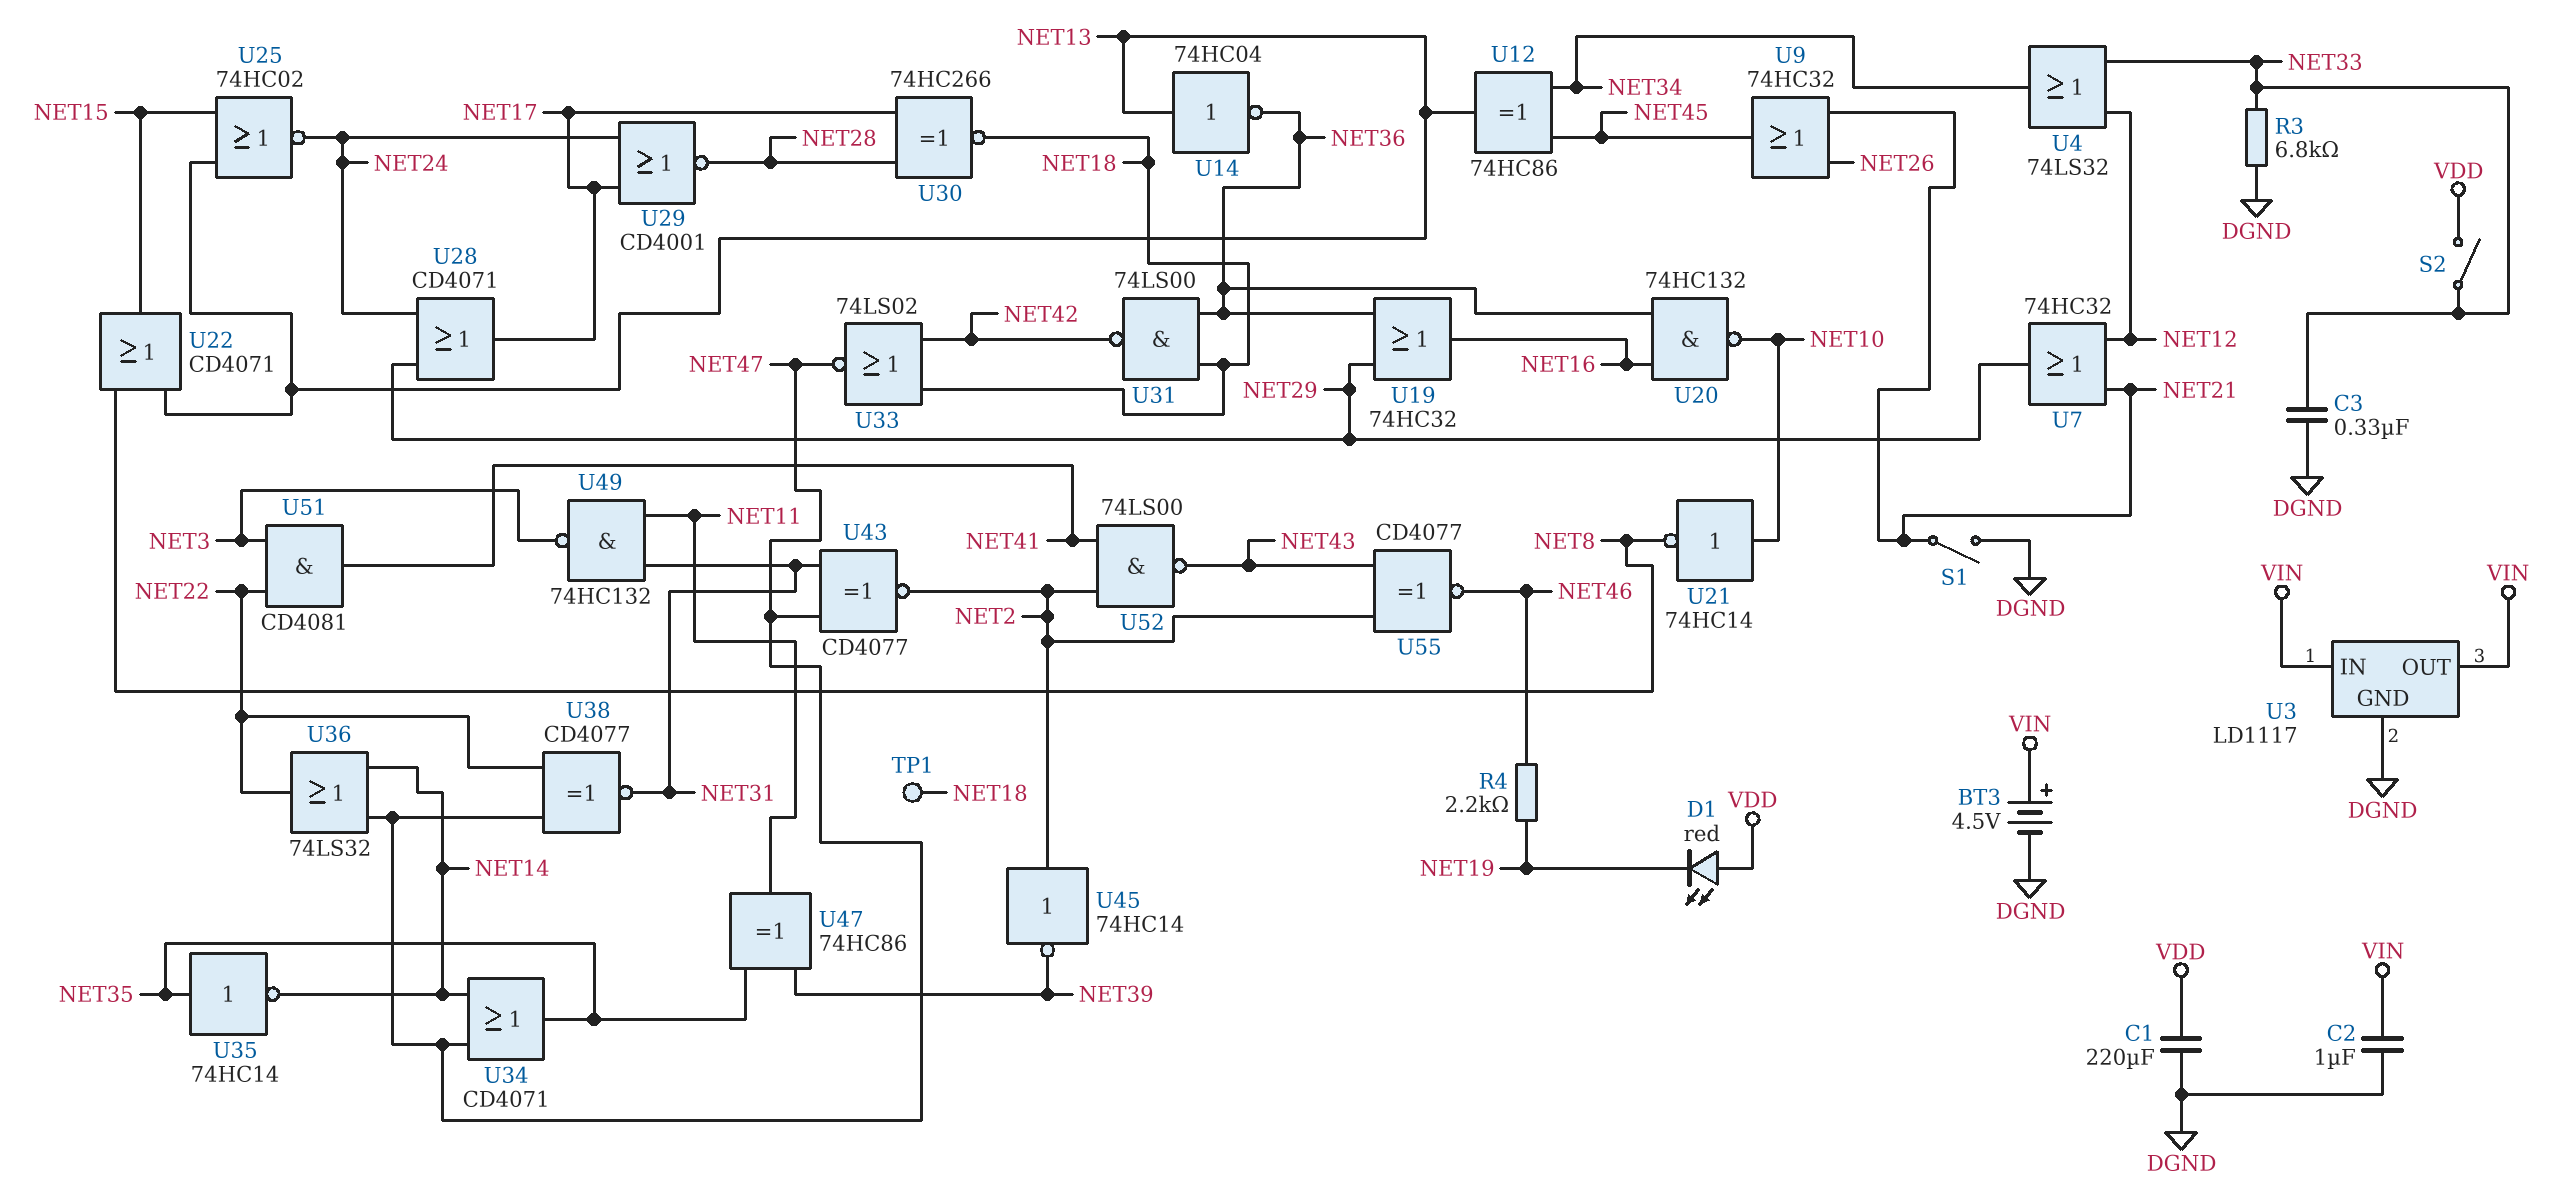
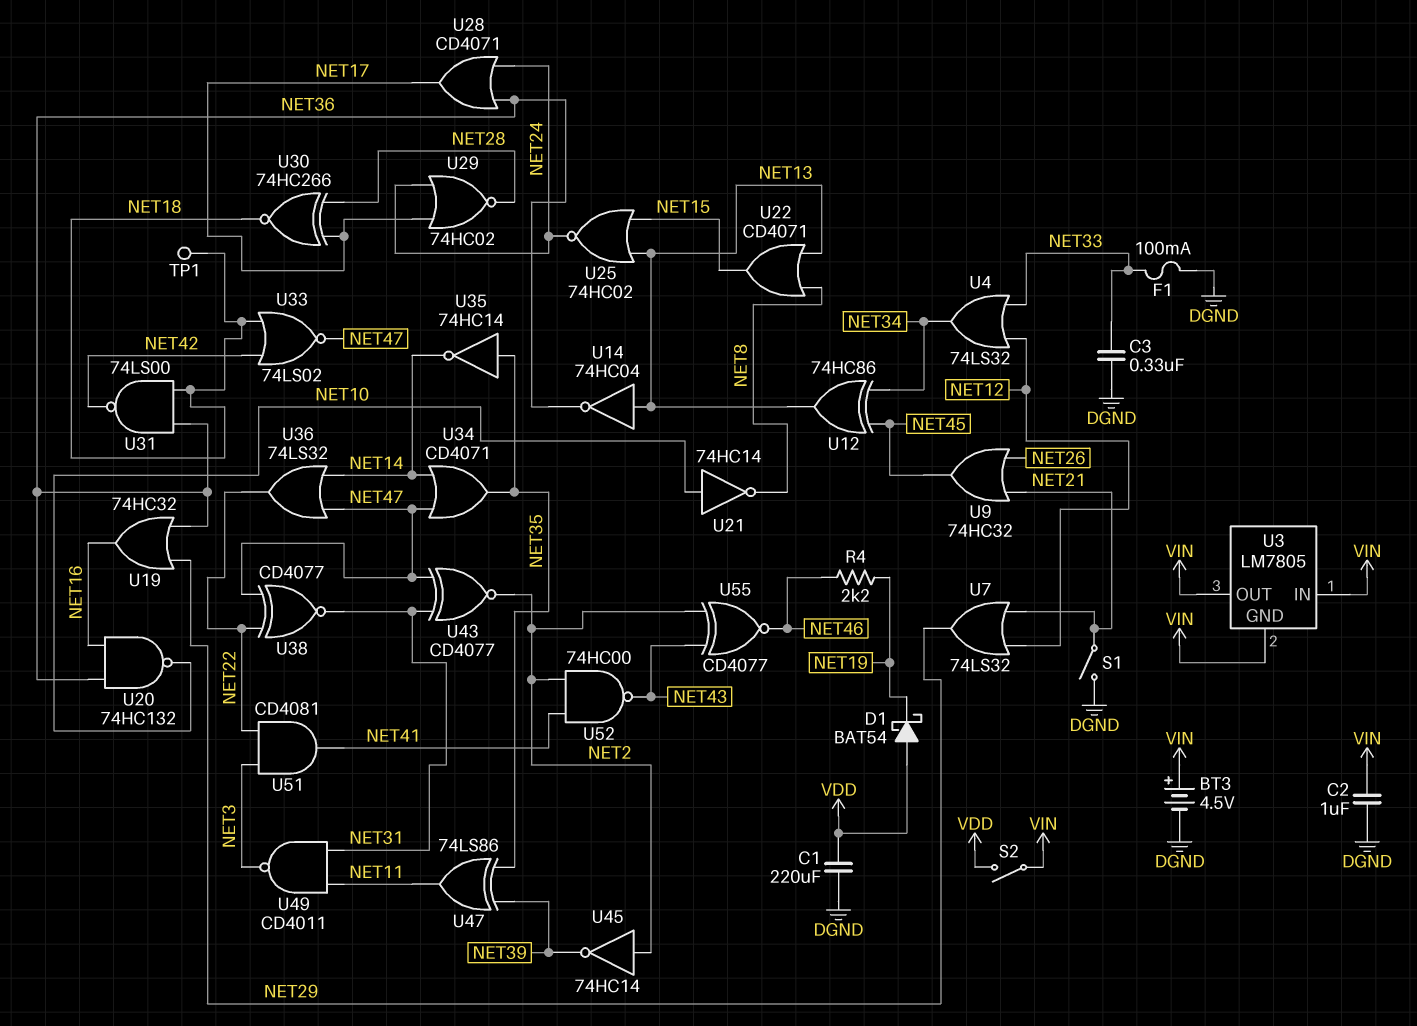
D1: LED red (A VDD, K NET19) -> schottky BAT54 (A VDD, K NET19)
F1: none -> 100mA (DGND, NET33)
R3: 6.8k (DGND, NET33) -> none
S2: switch (NET33, VDD) -> switch (VDD, VIN)
U3: LD1117 -> LM7805
U3 pin GND: DGND -> VIN
U7: OR 74HC32 (in NET12, in NET21, out NET29) -> OR 74LS32 (in NET12, in NET21, out NET29)
U28: OR CD4071 (in NET24, in NET29, out NET17) -> OR CD4071 (in NET24, in NET36, out NET17)
U29: NOR CD4001 (in NET17, in NET24, out NET28) -> NOR 74HC02 (in NET17, in NET24, out NET28)
U47: XOR 74HC86 (in NET35, in NET39, out NET11) -> XOR 74LS86 (in NET35, in NET39, out NET11)
U49: NAND 74HC132 (in NET11, in NET31, out NET3) -> NAND CD4011 (in NET11, in NET31, out NET3)
U52: NAND 74LS00 (in NET2, in NET41, out NET43) -> NAND 74HC00 (in NET2, in NET41, out NET43)

